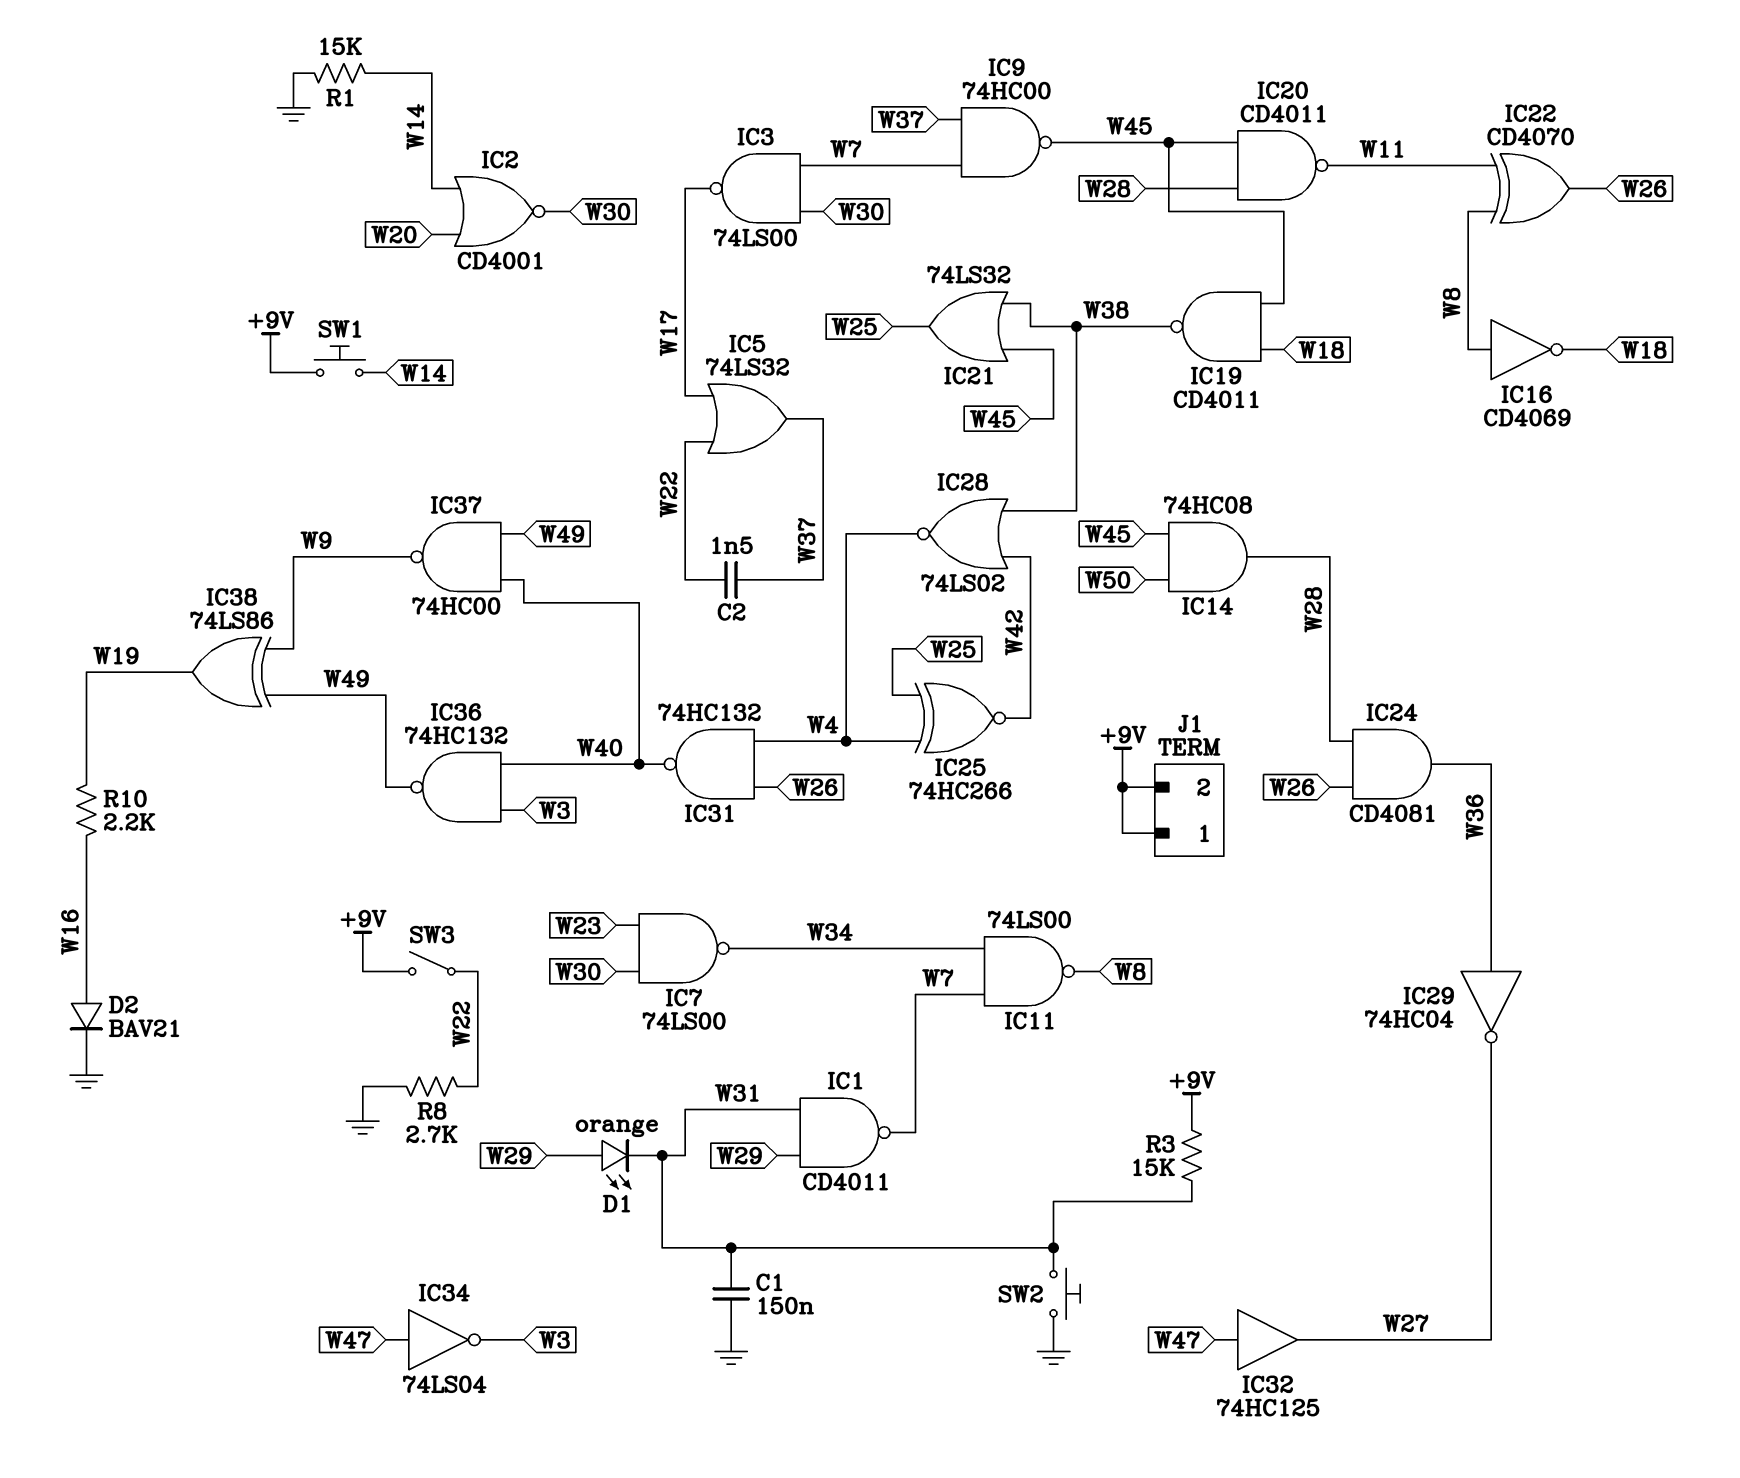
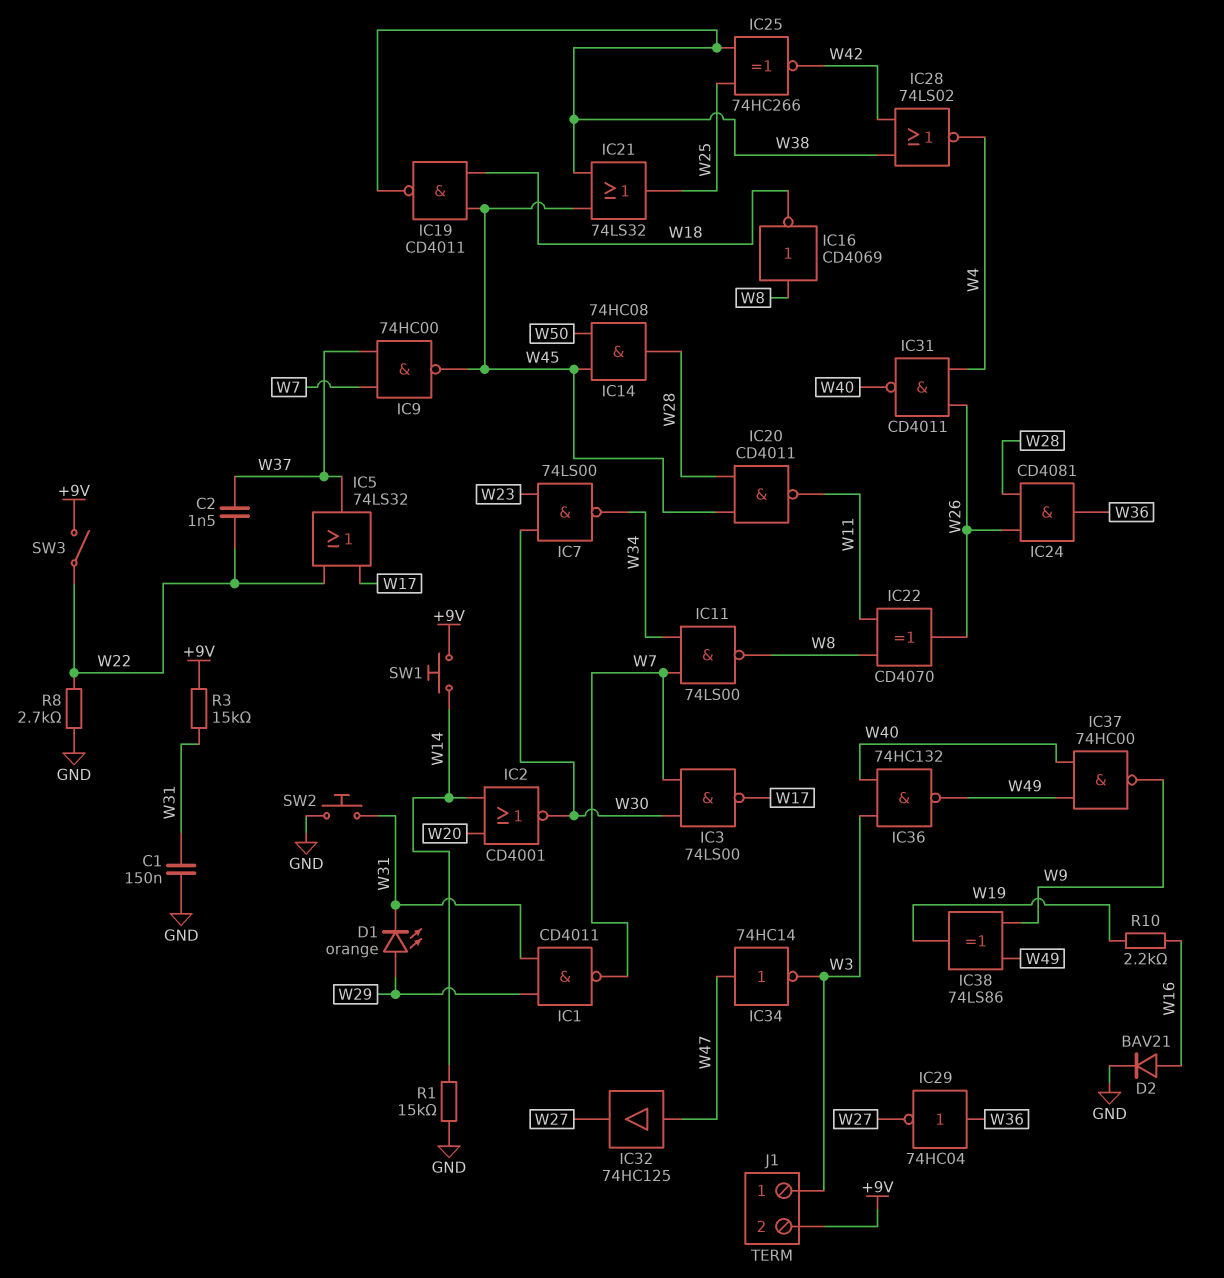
IC25: XNOR 74HC266 (in W4, in W25, out W42) -> XNOR 74HC266 (in W25, in W38, out W42)
IC31: NAND 74HC132 (in W4, in W26, out W40) -> NAND CD4011 (in W4, in W26, out W40)
IC34: NOT 74LS04 (in W47, out W3) -> NOT 74HC14 (in W47, out W3)
J1 pin 1: +9V -> W3

